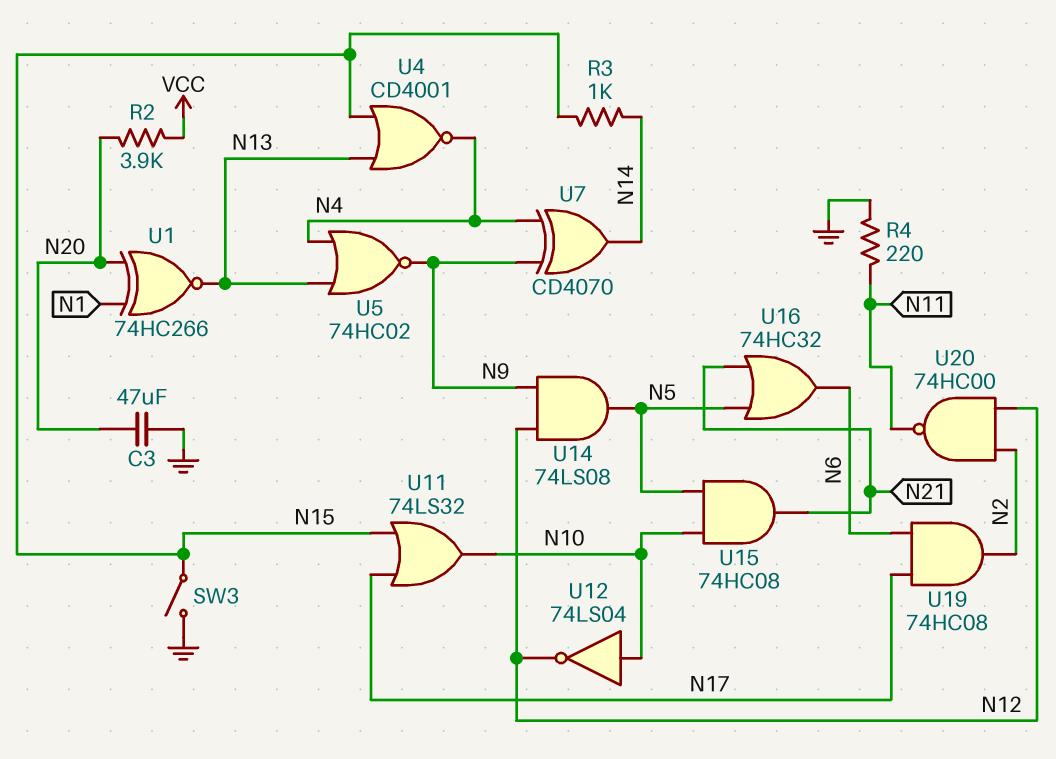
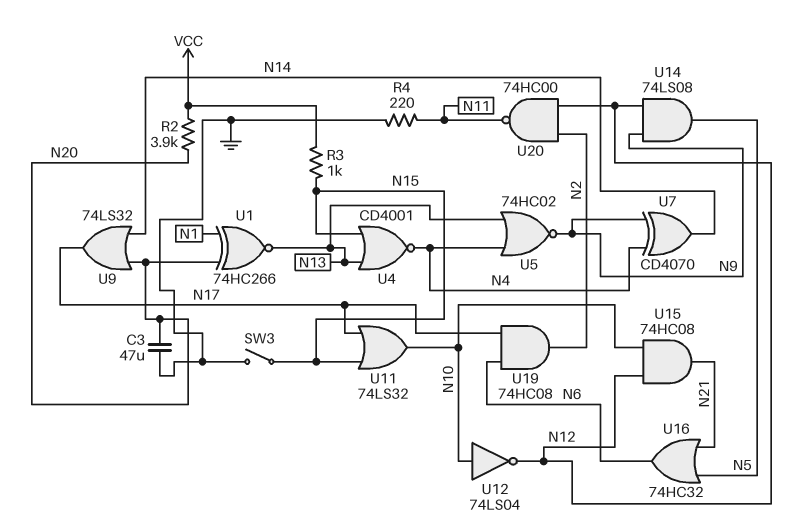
R3: 1k (N14, N15) -> 1k (N15, VCC)
U9: none -> OR 74LS32 (in N14, in N20, out N17)
U15: AND 74HC08 (in N5, in N10, out N21) -> AND 74HC08 (in N10, in N12, out N21)

